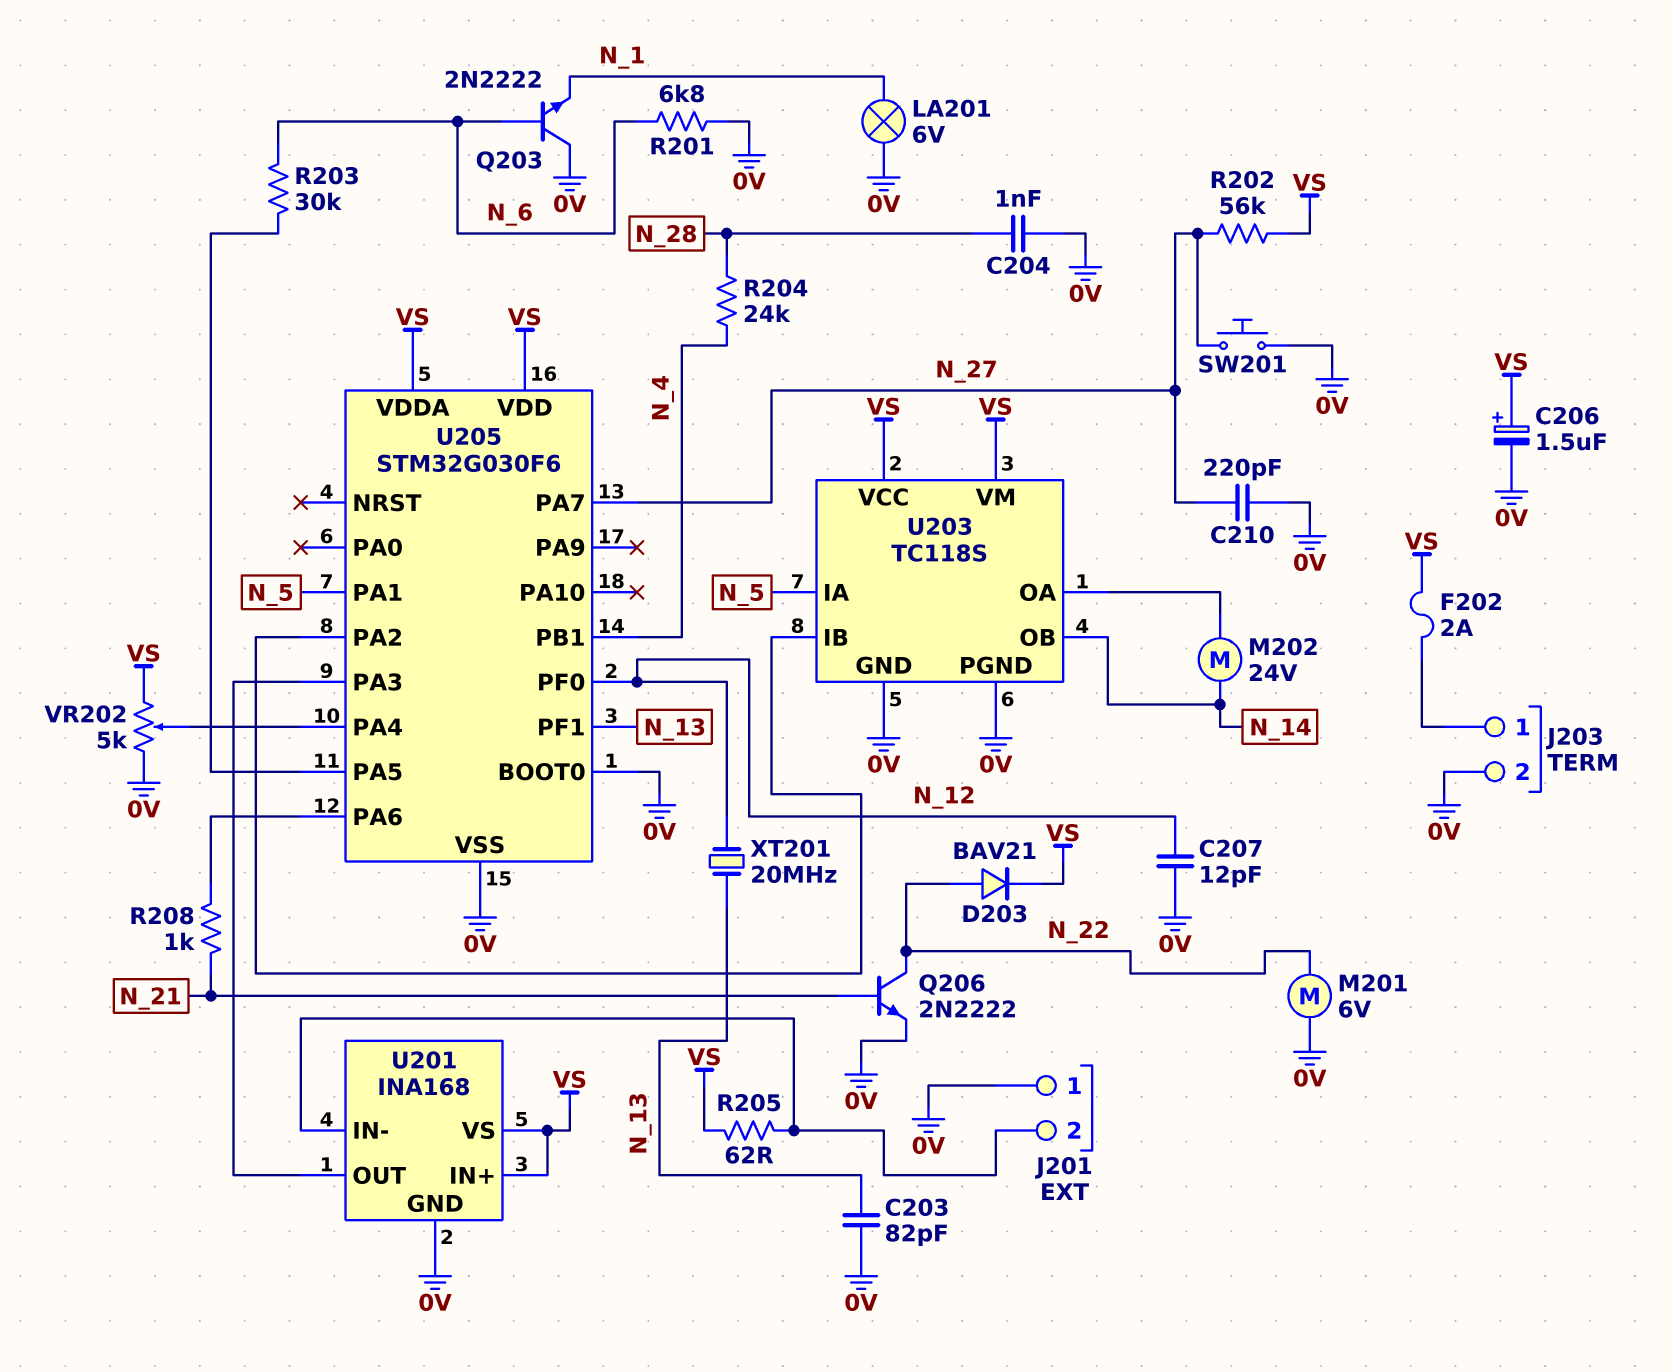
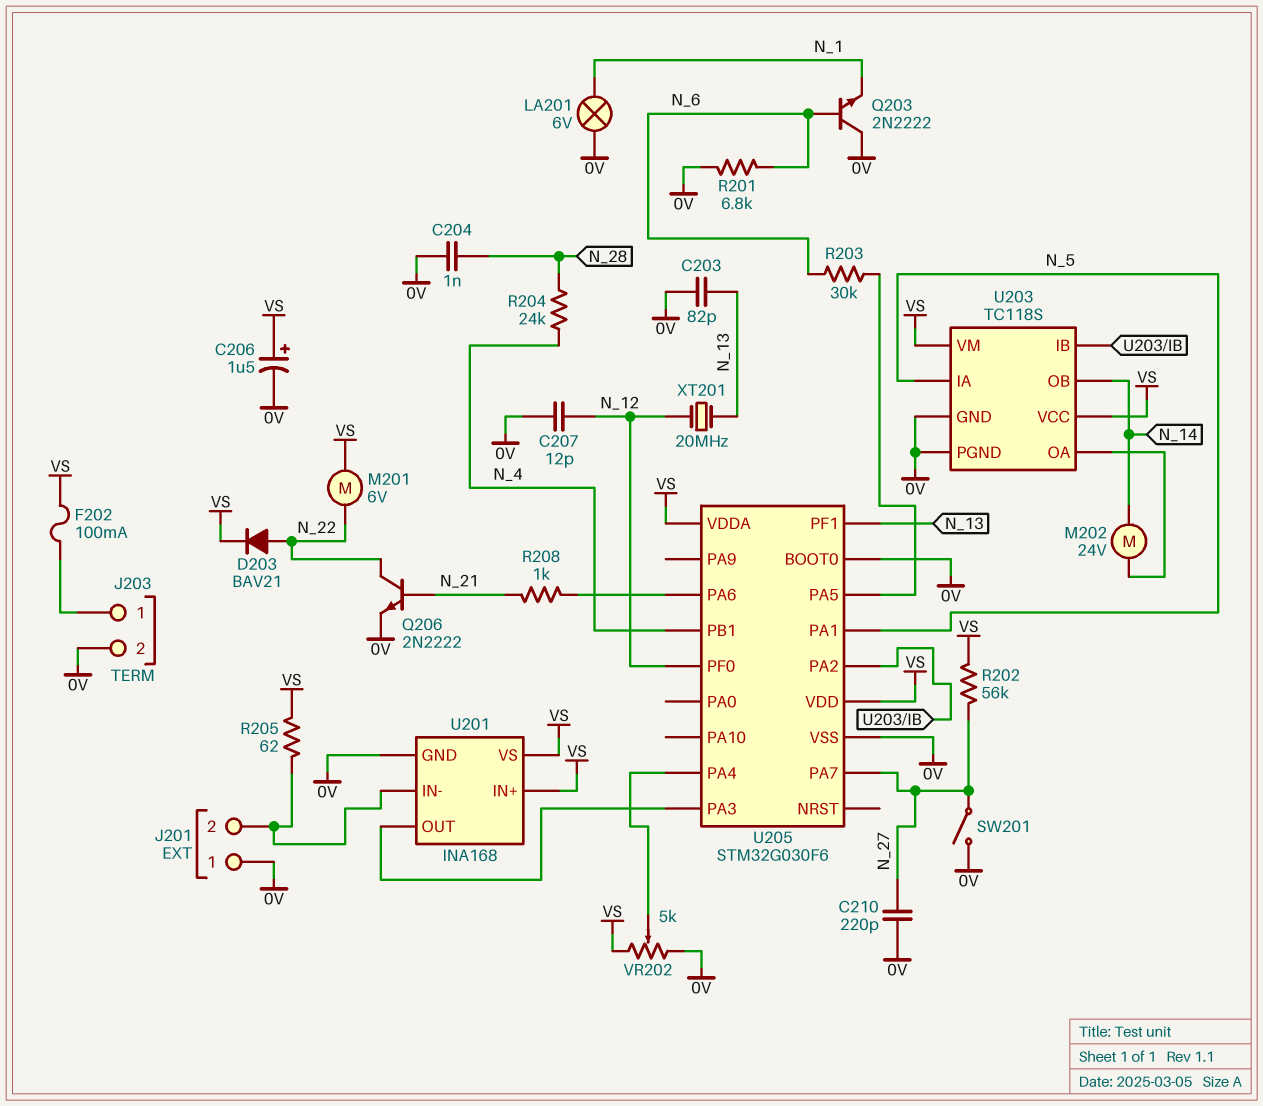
F202: 2A (J203/1, VS) -> 100mA (J203/1, VS)
M201: motor 6V (0V, N_22) -> motor 6V (N_22, VS)
SW201: button (0V, N_27) -> switch (0V, N_27)

